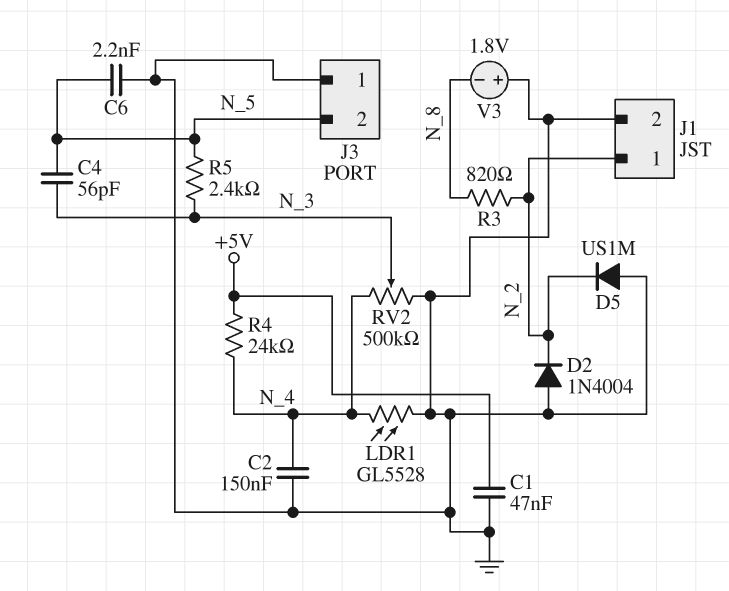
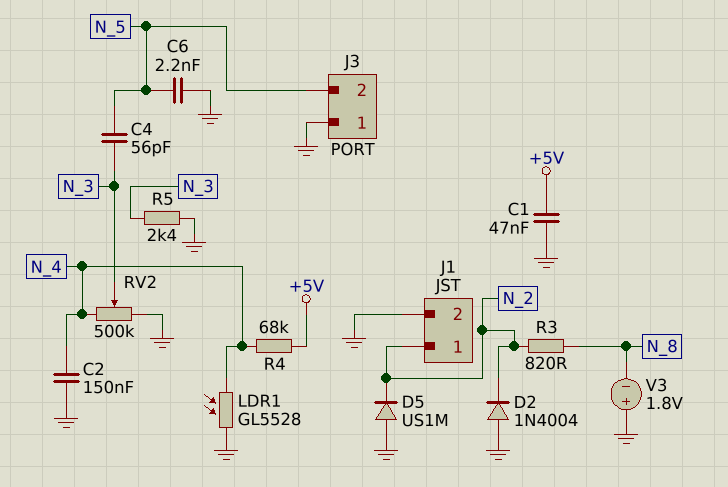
R4: 24k (+5V, N_4) -> 68k (+5V, N_4)
R5: 2.4k (N_3, N_5) -> 2.4k (GND, N_3)

